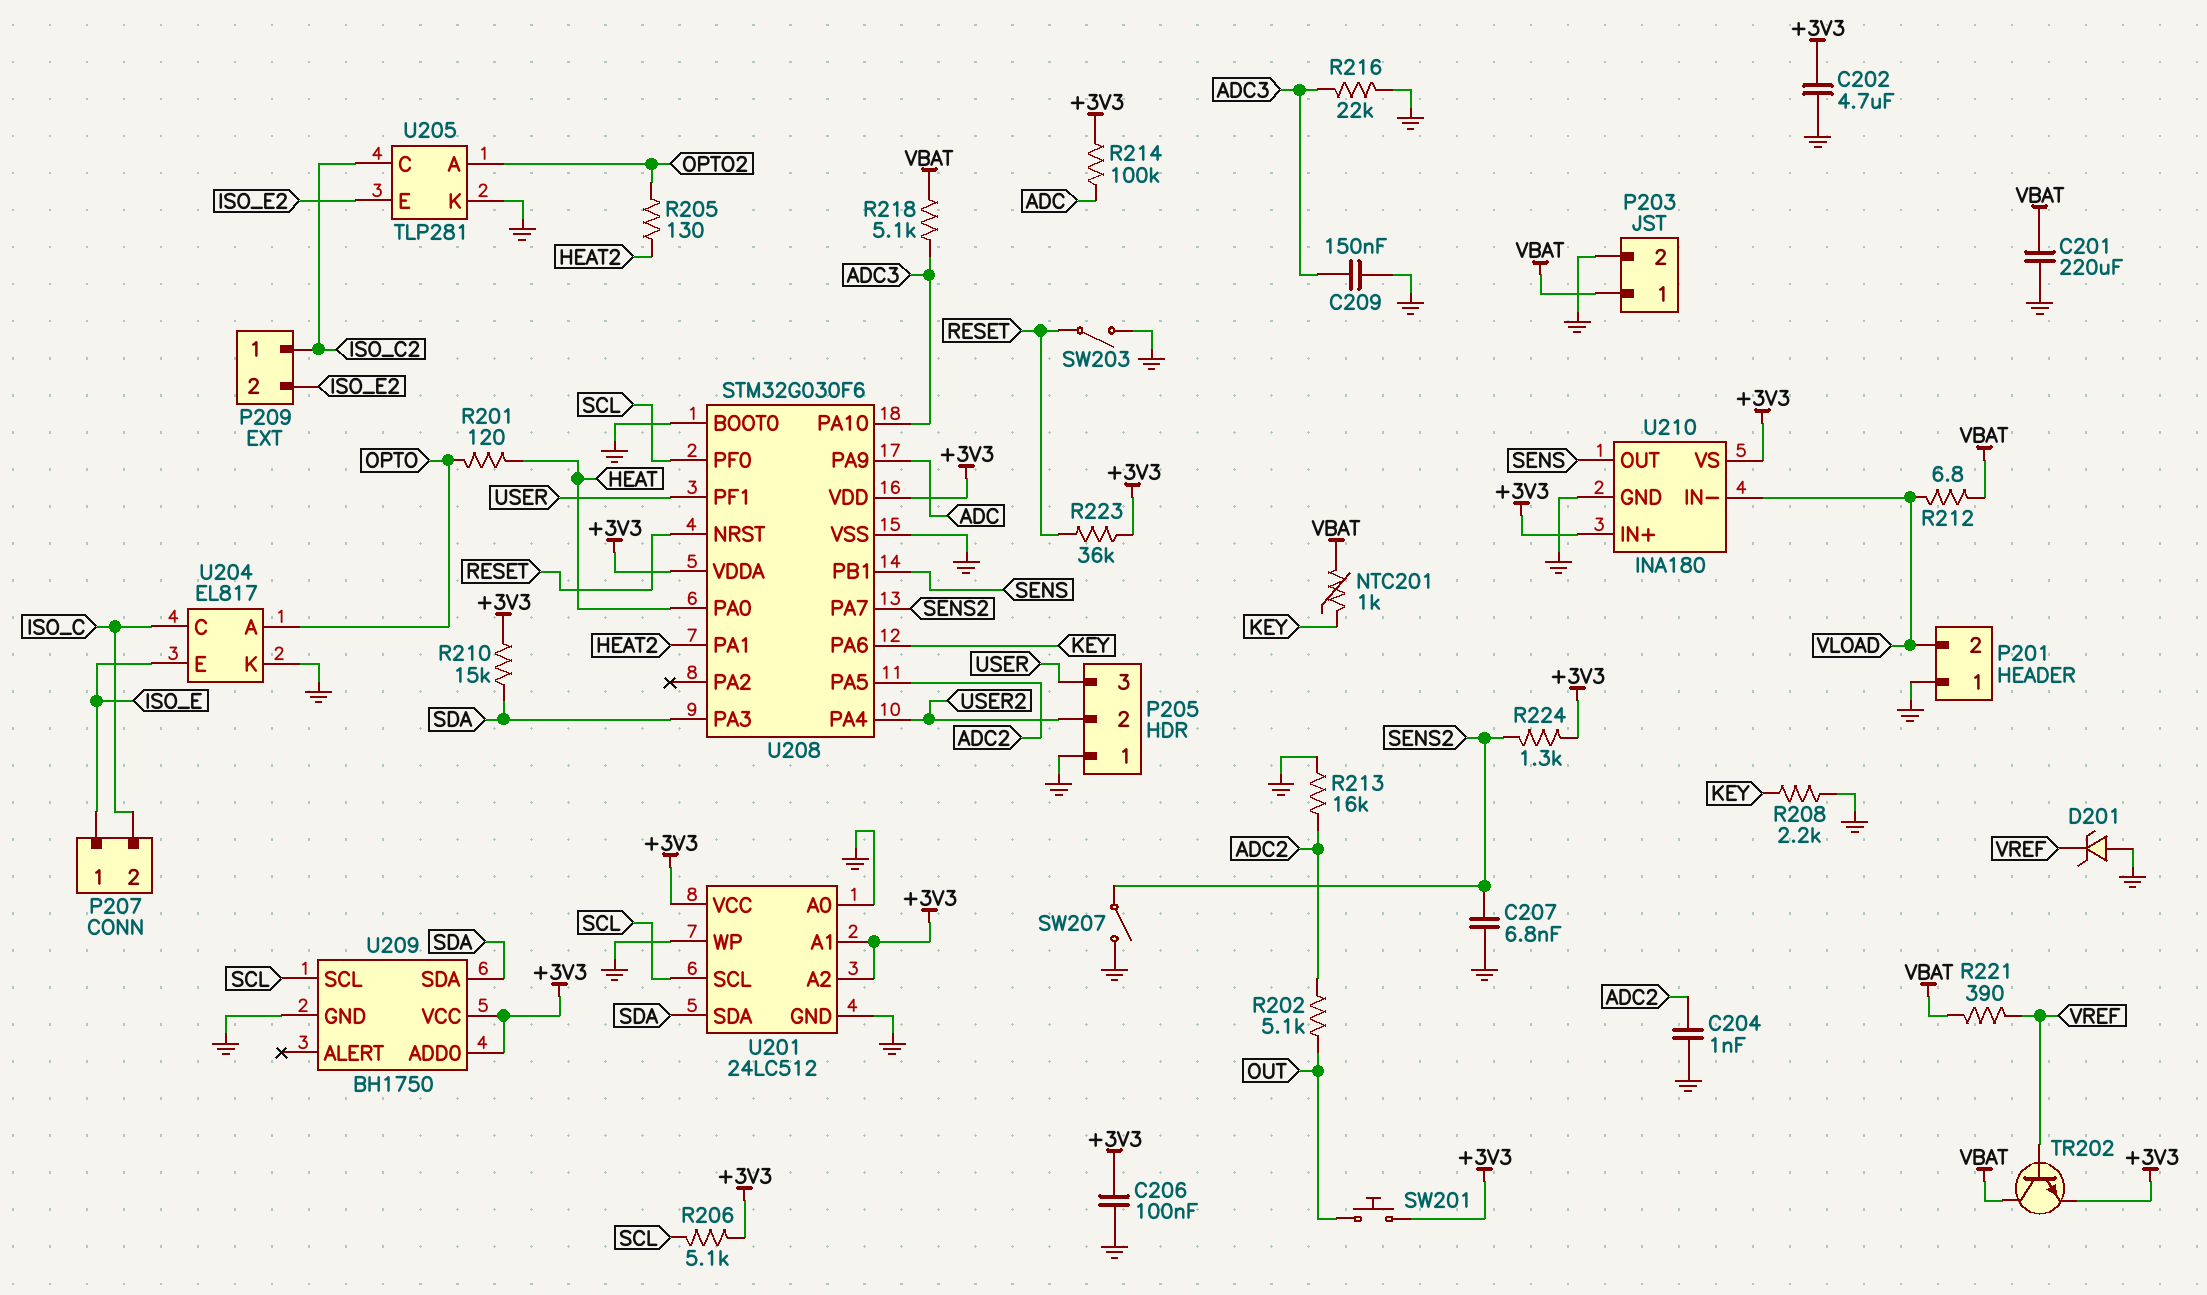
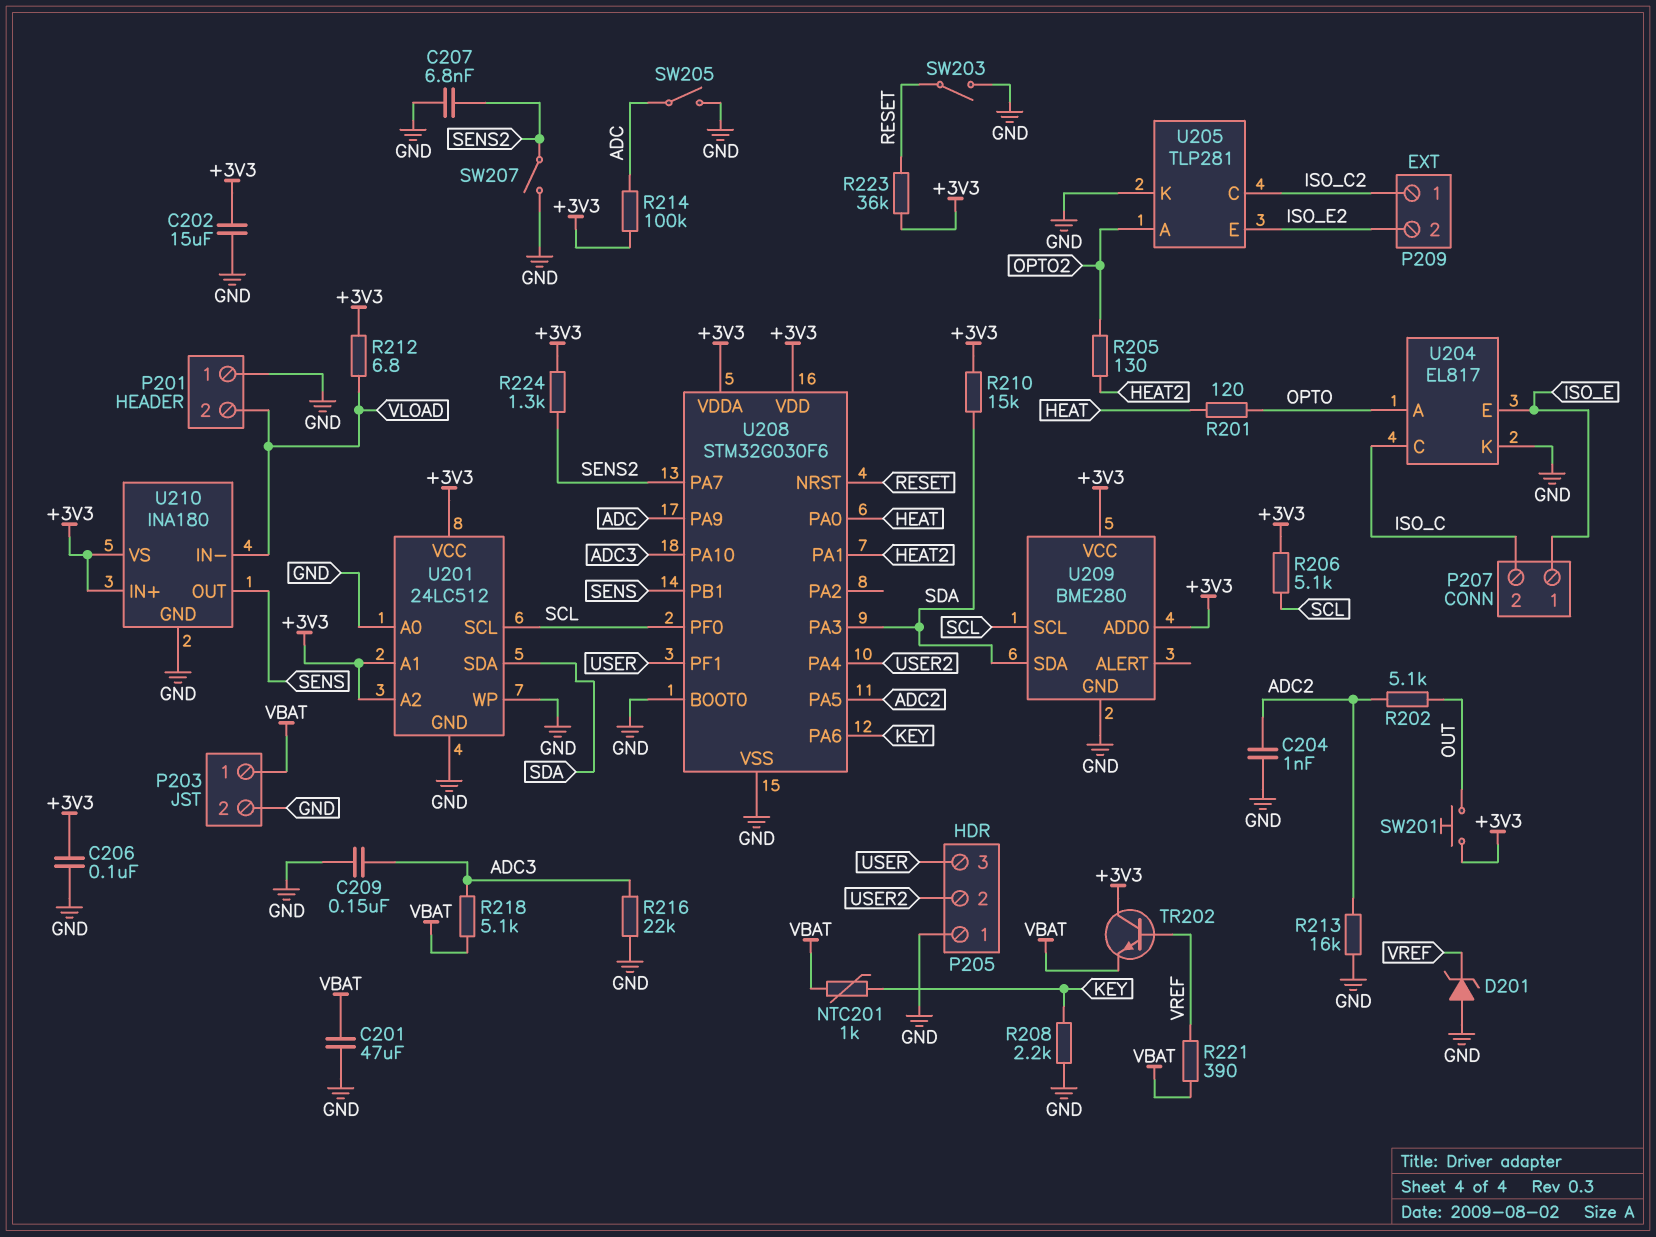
C201: 220uF (GND, VBAT) -> 47uF (GND, VBAT)
C202: 4.7uF (+3V3, GND) -> 15uF (+3V3, GND)
R212: 6.8 (VBAT, VLOAD) -> 6.8 (+3V3, VLOAD)
SW205: none -> switch (ADC, GND)
TR202: NPN (B VREF, C VBAT, E +3V3) -> NPN (B VREF, C +3V3, E VBAT)
U209: BH1750 -> BME280

